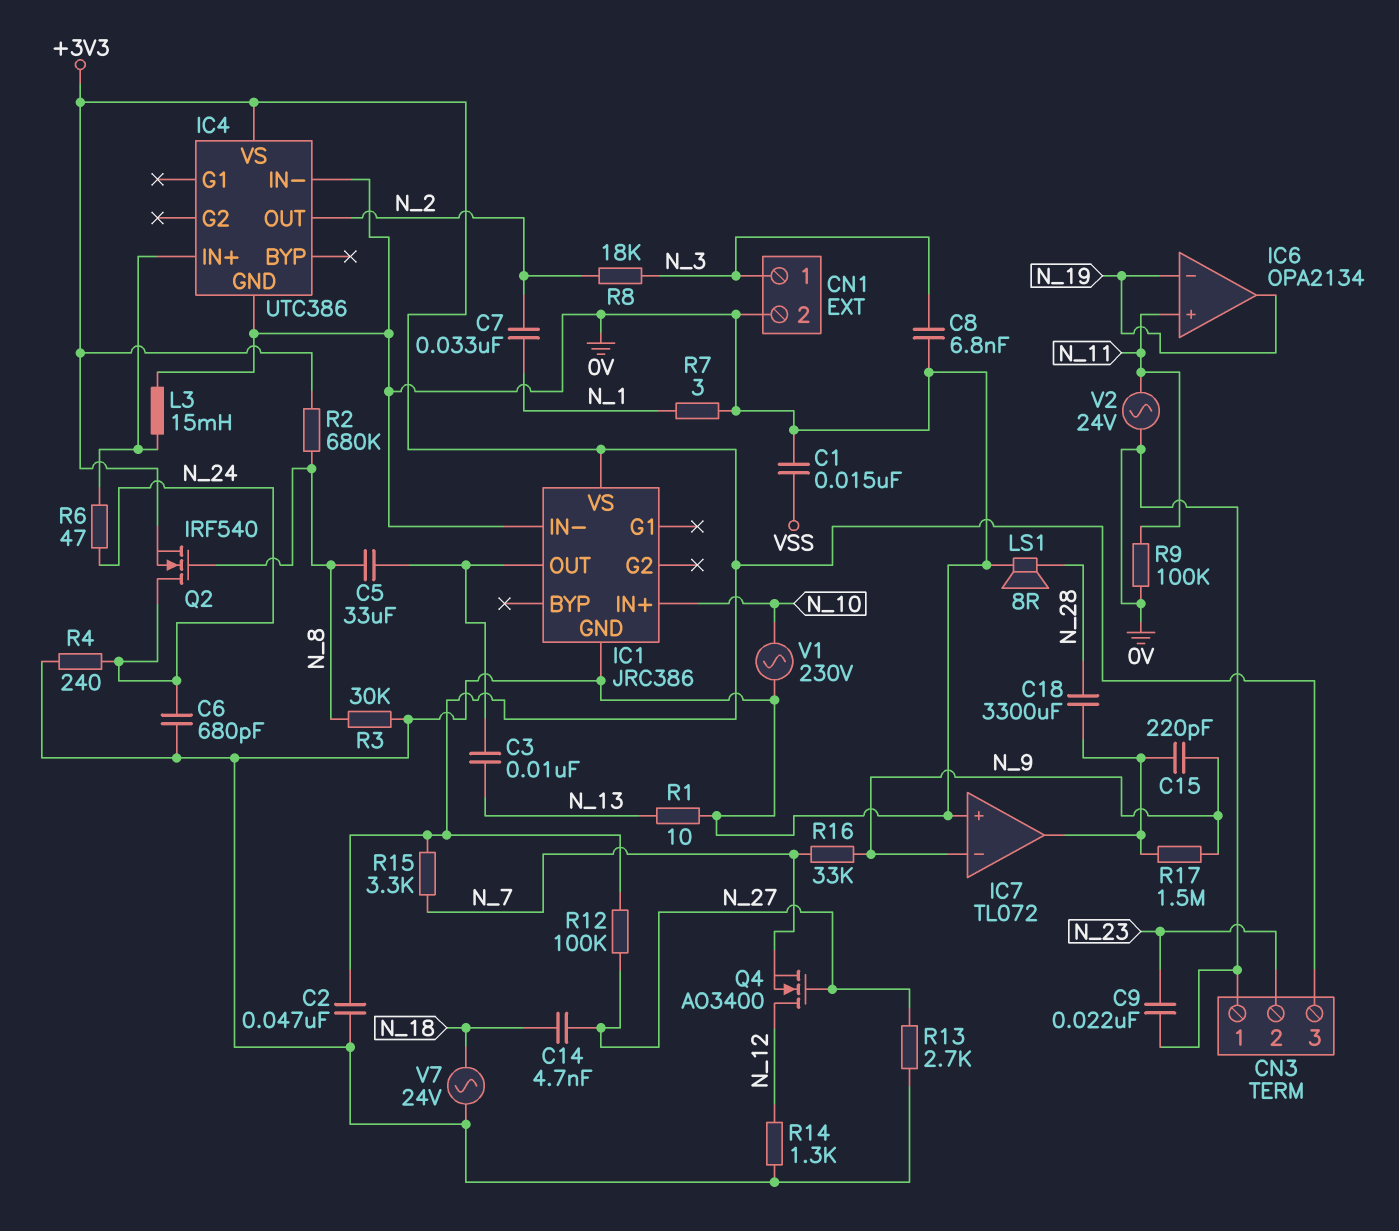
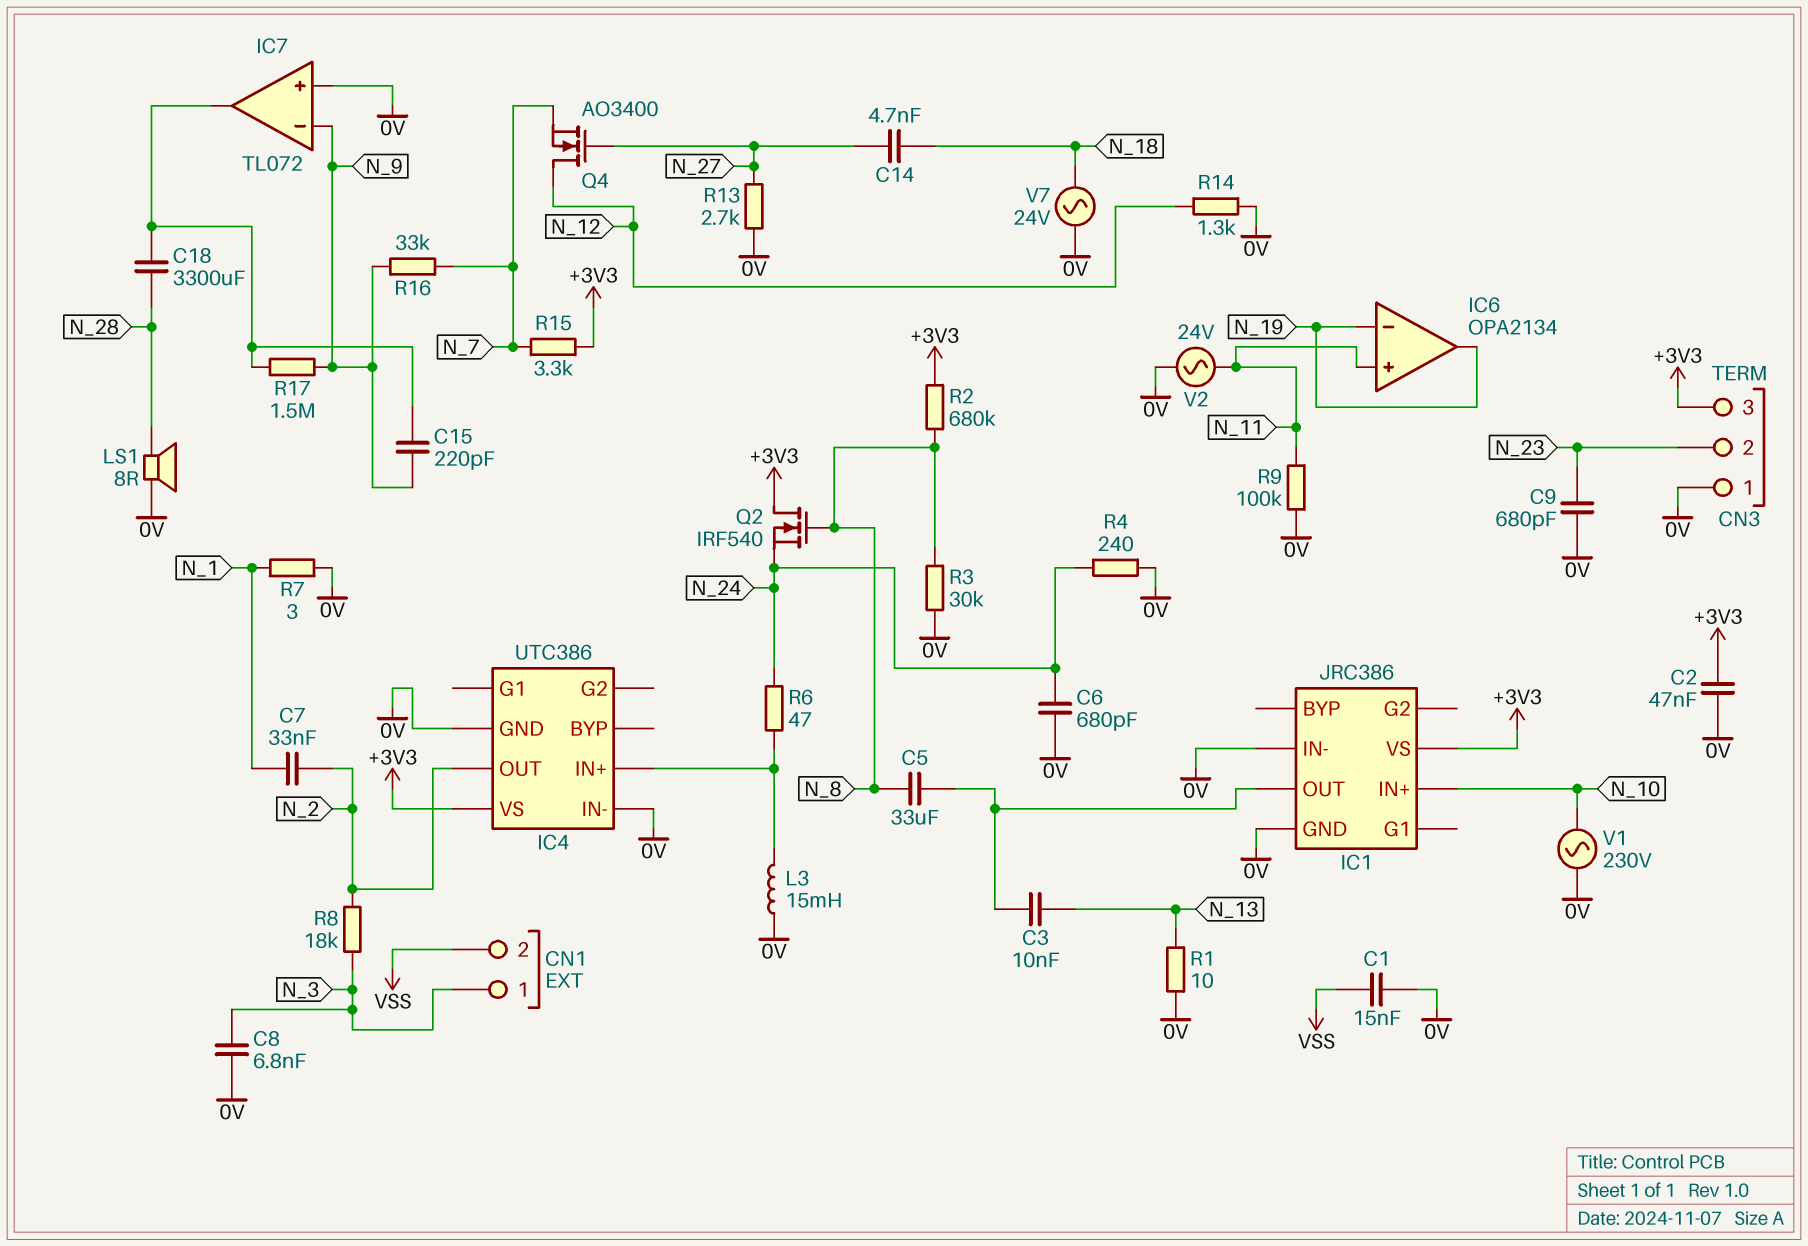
C9: 22nF (0V, N_23) -> 680pF (0V, N_23)
CN1 pin 2: 0V -> VSS
Q2: NMOS IRF540 (G N_8, D N_24, S +3V3) -> NMOS IRF540 (G N_8, D +3V3, S N_24)
R12: 100k (+3V3, N_27) -> none

